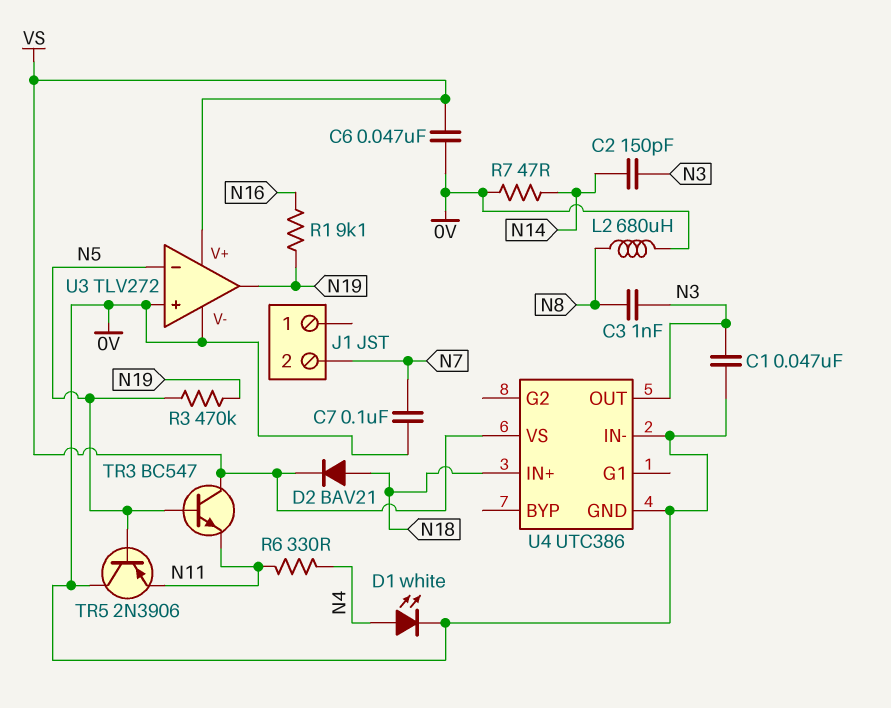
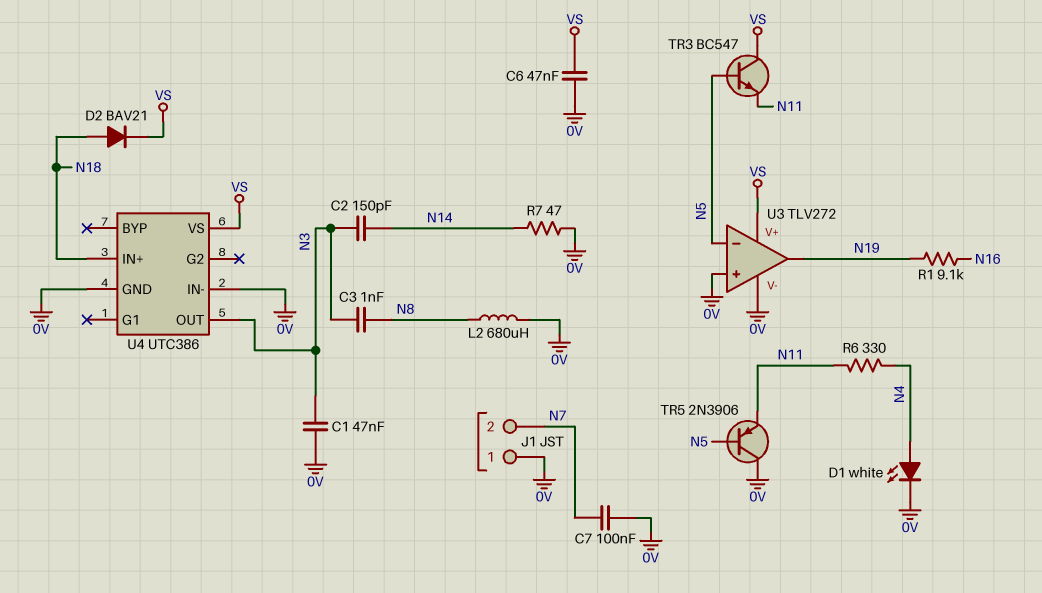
J1 pin 1: none -> 0V
R3: 470k (N5, N19) -> none

